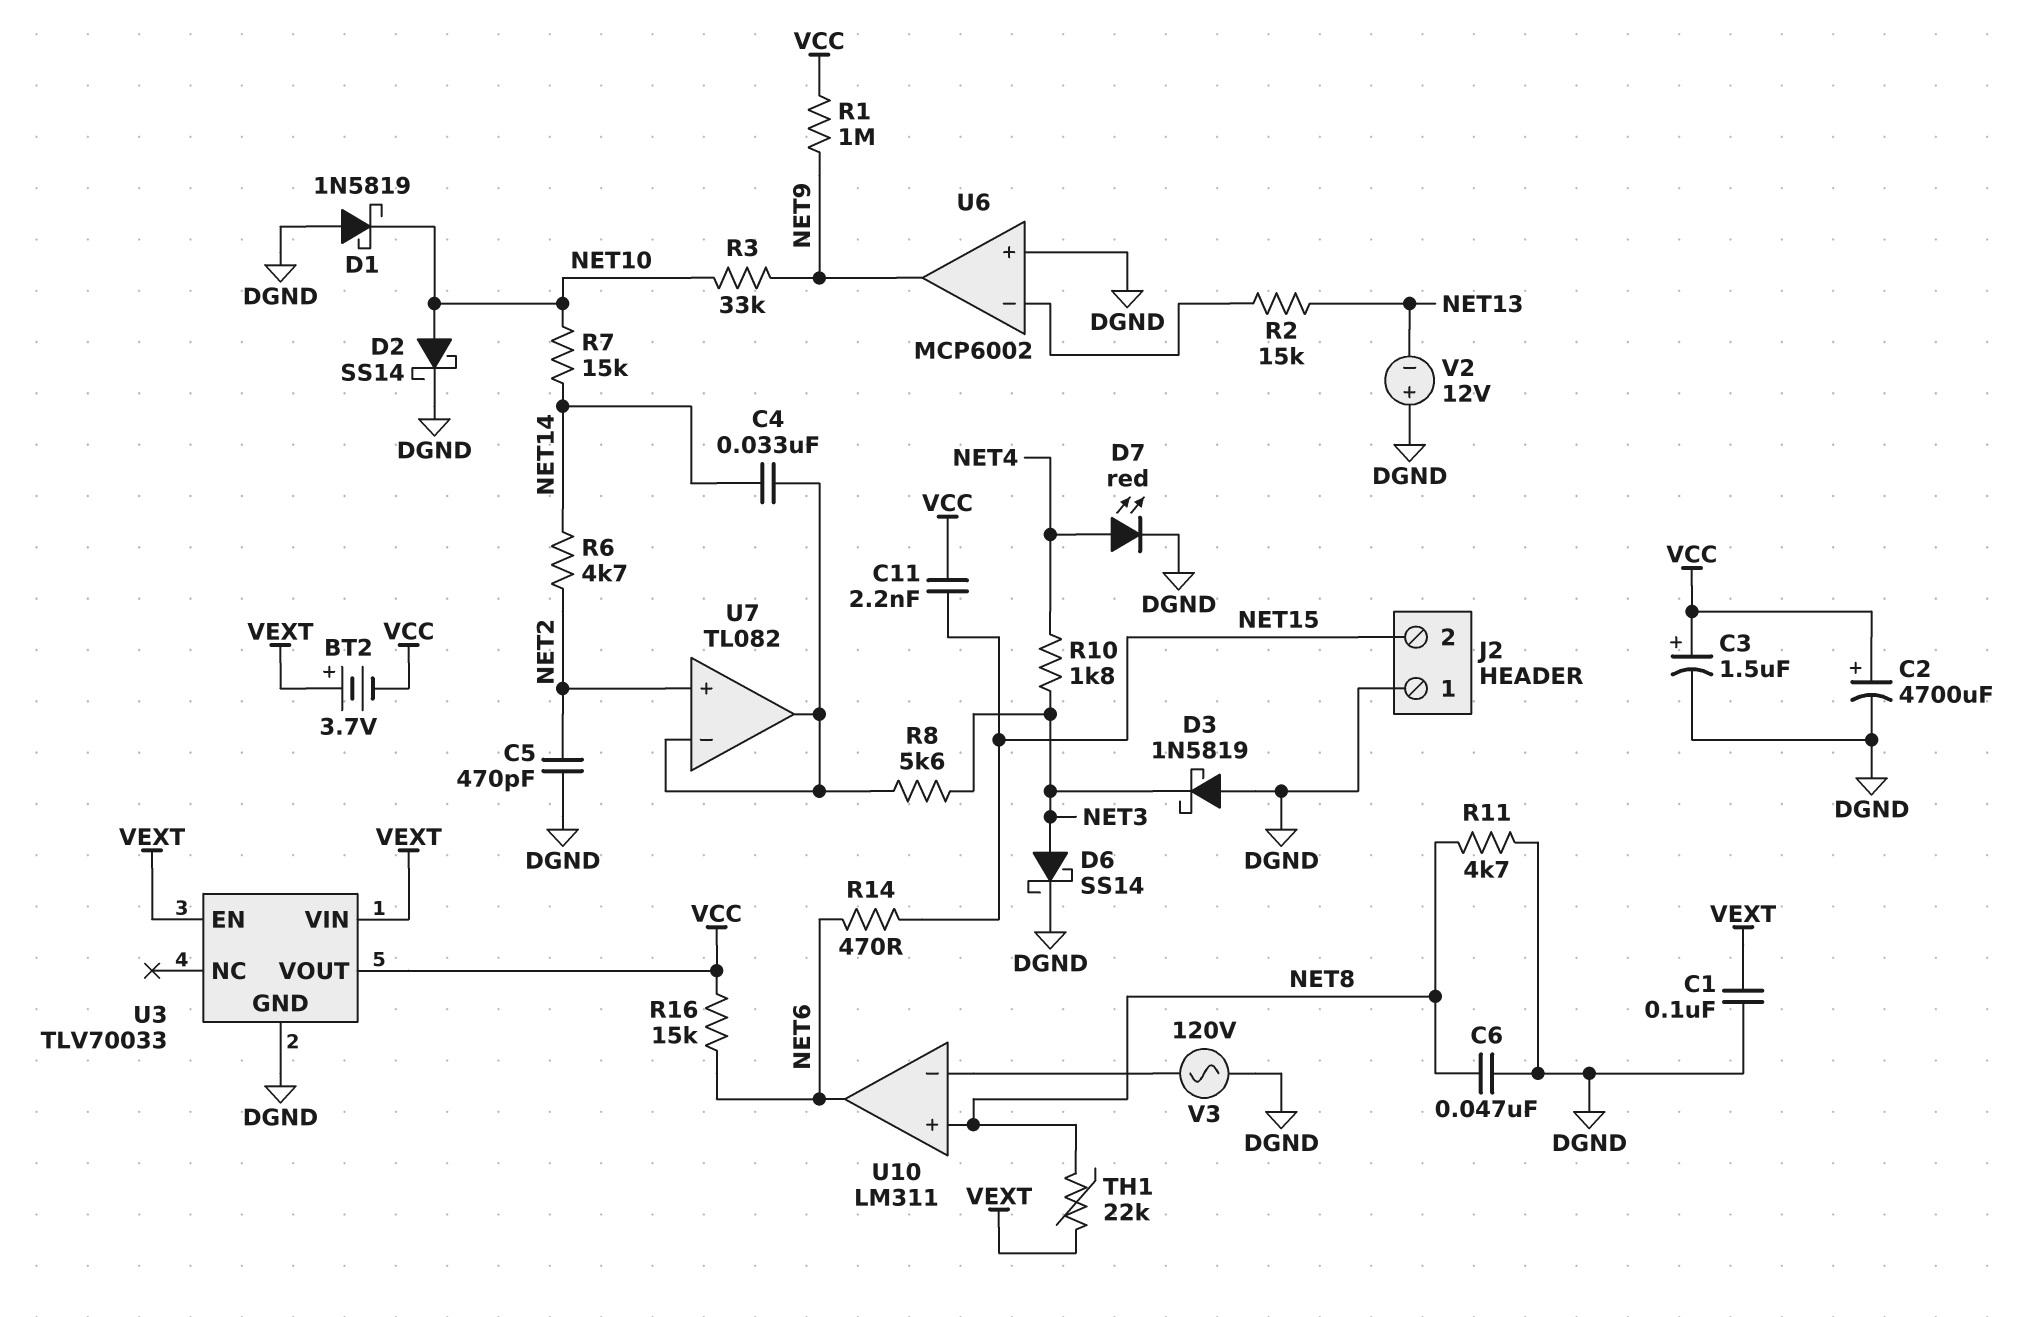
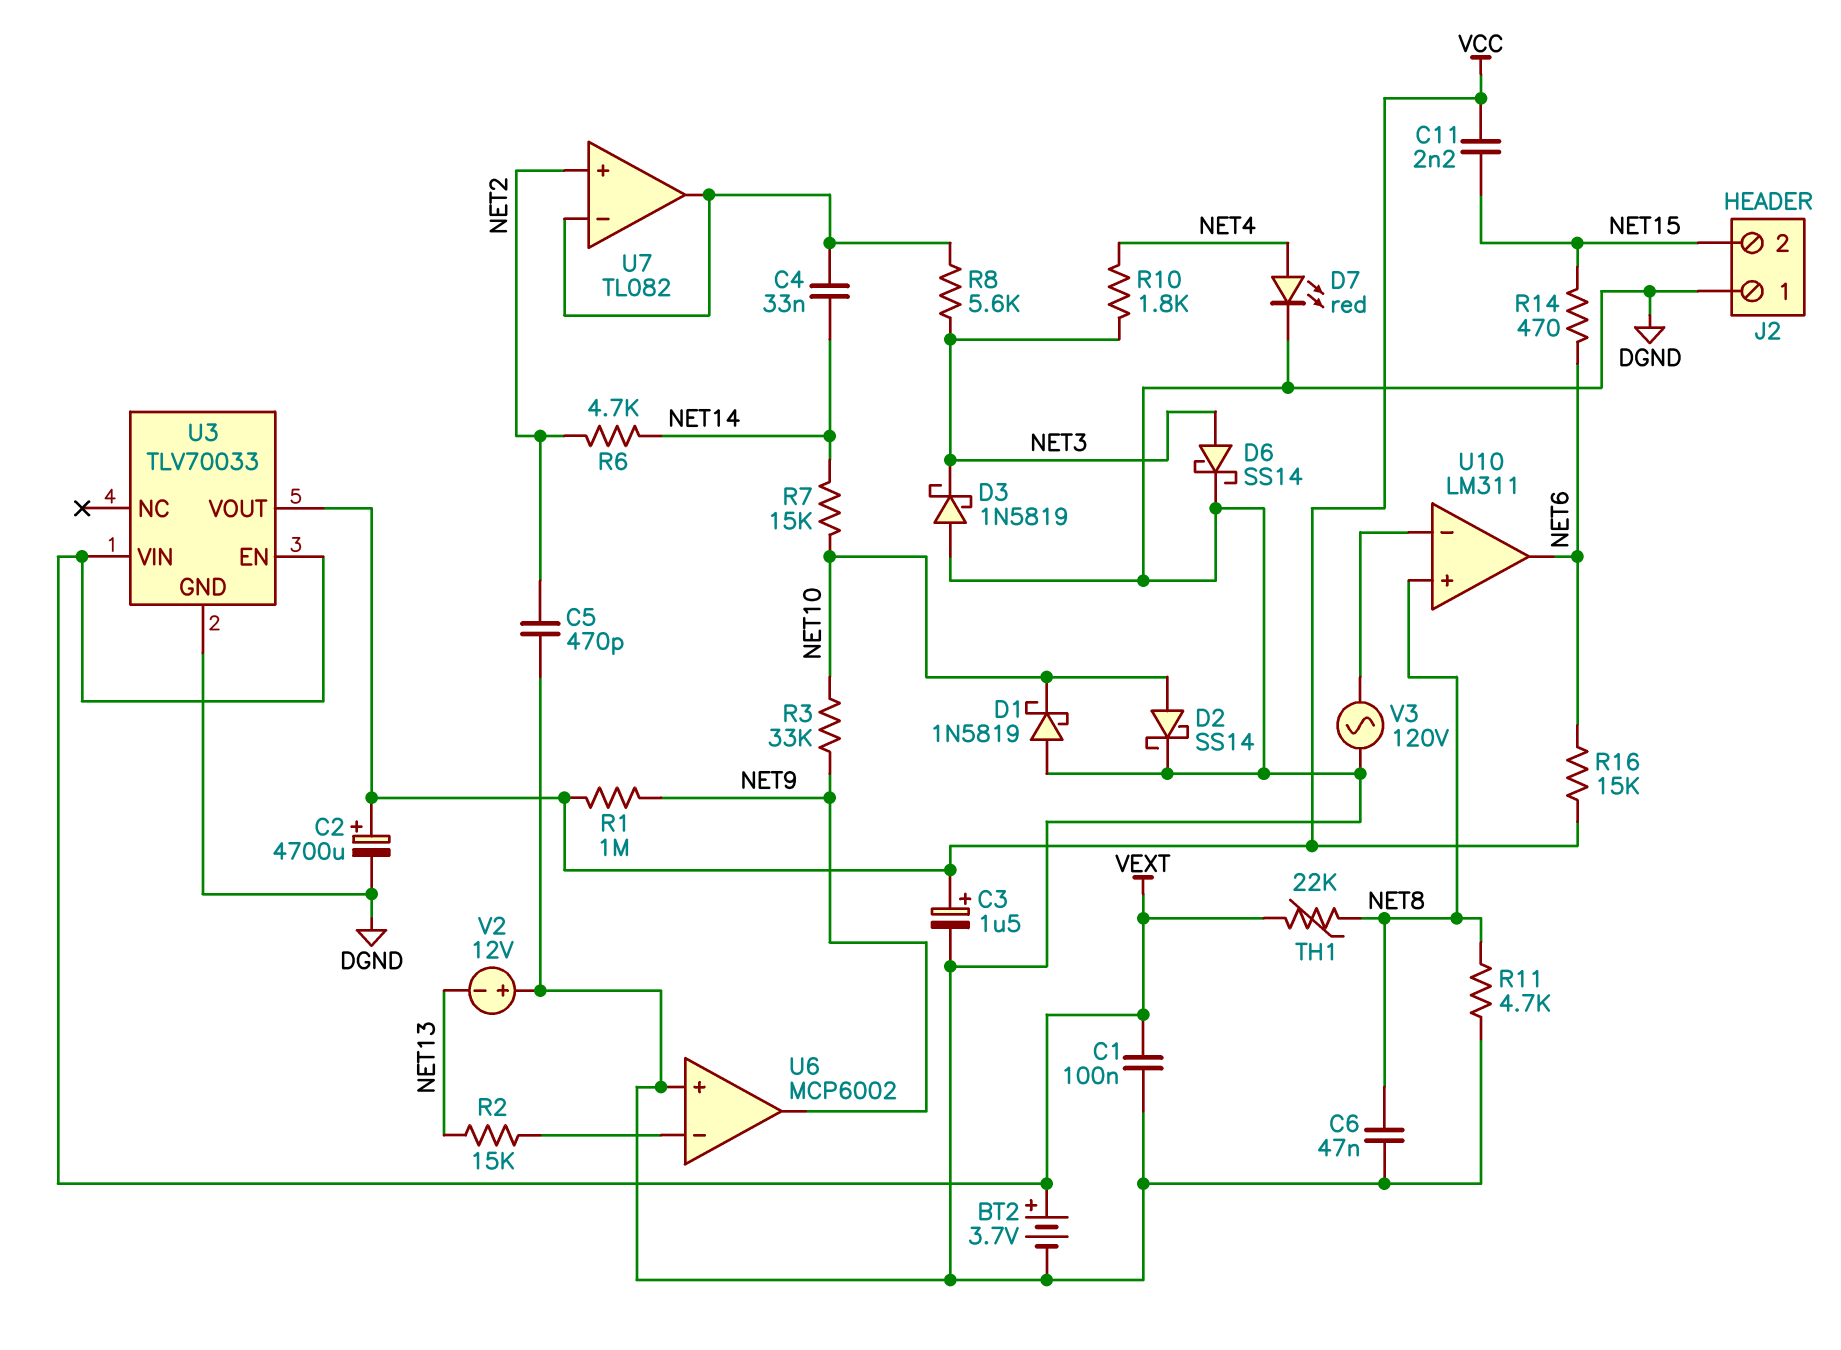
BT2: 3.7V (plus VEXT, minus VCC) -> 3.7V (plus VEXT, minus DGND)

